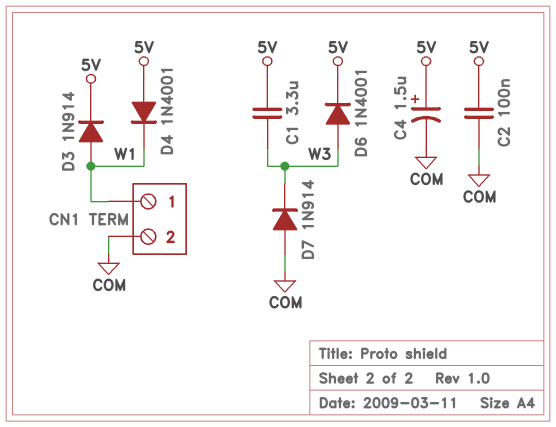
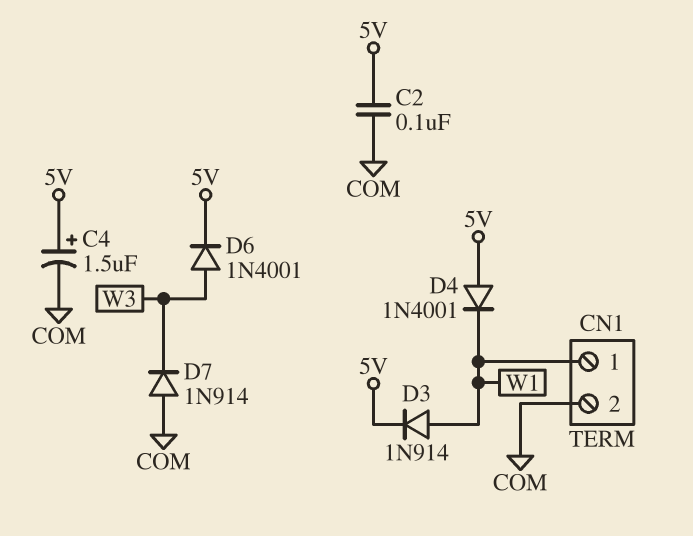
C1: 3.3uF (5V, W3) -> none

